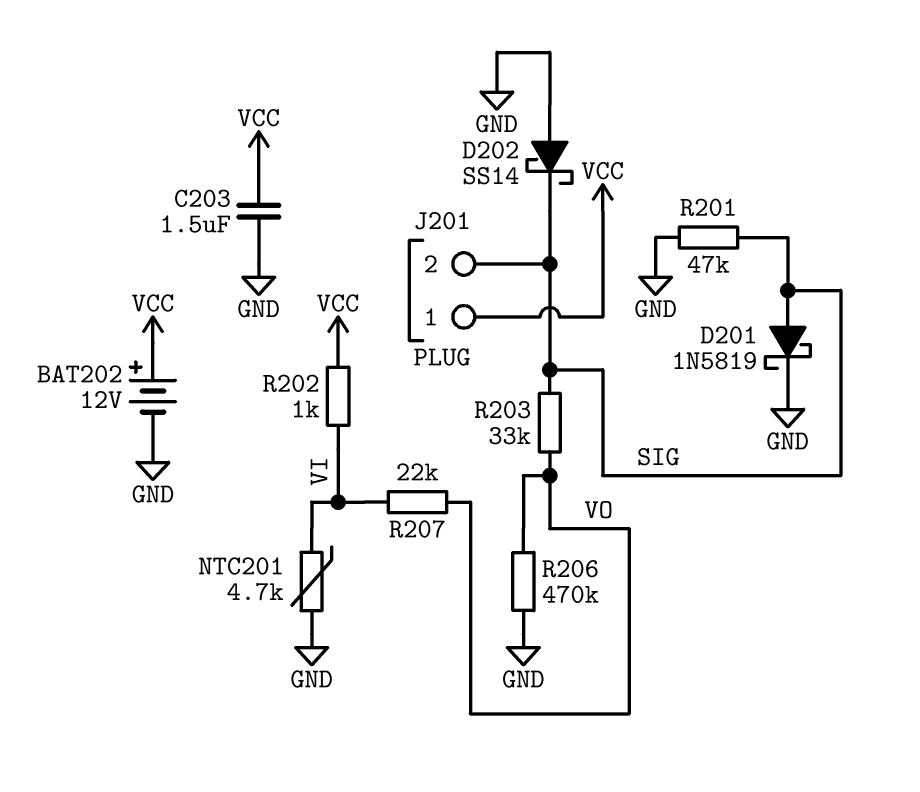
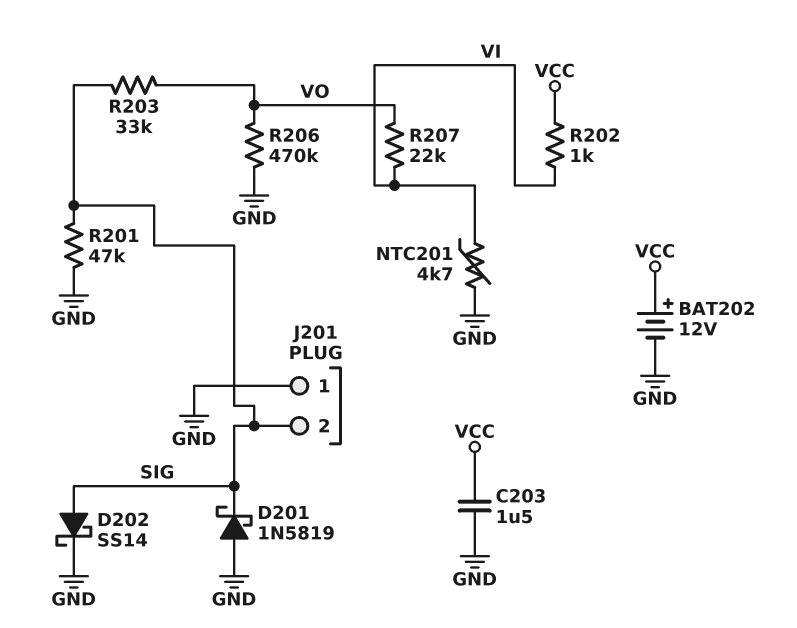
D201: schottky 1N5819 (A SIG, K GND) -> schottky 1N5819 (A GND, K SIG)
D202: schottky SS14 (A GND, K SIG) -> schottky SS14 (A SIG, K GND)
J201 pin 1: VCC -> GND

